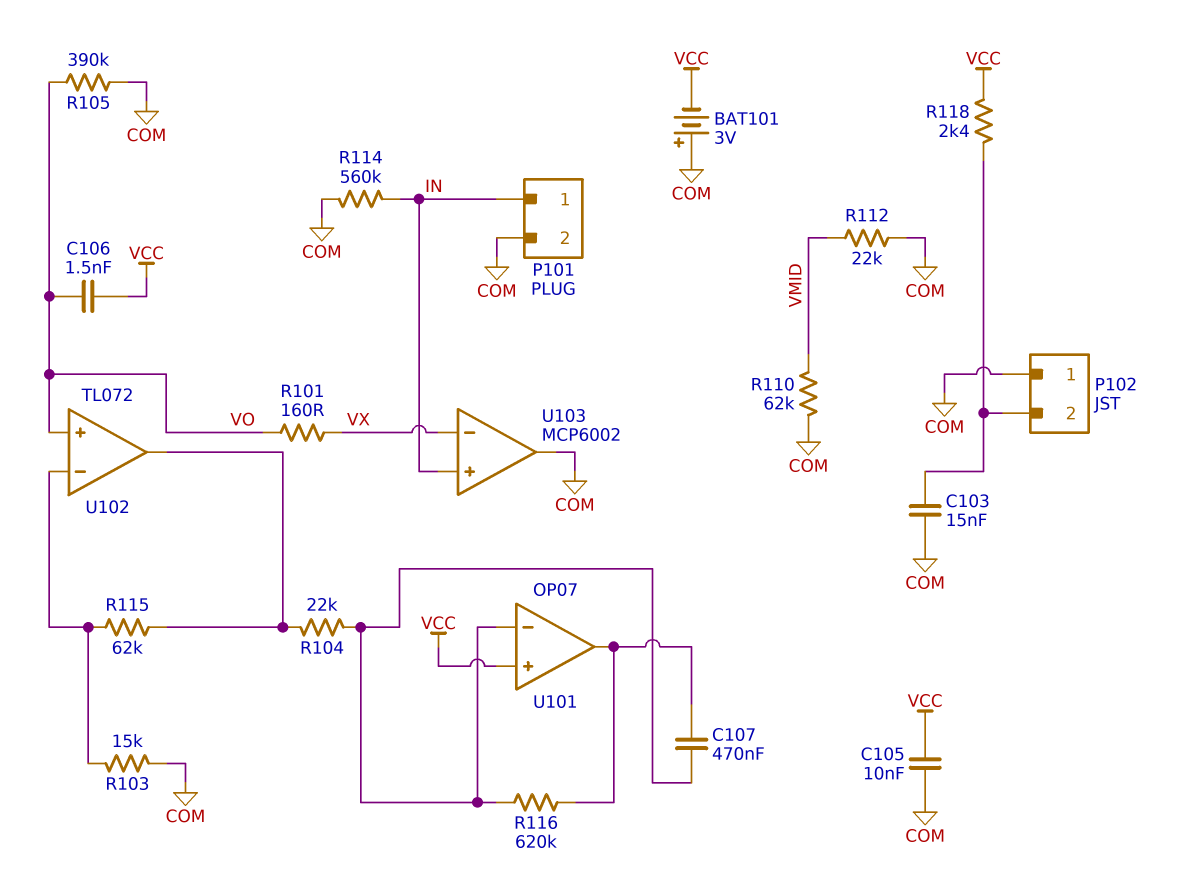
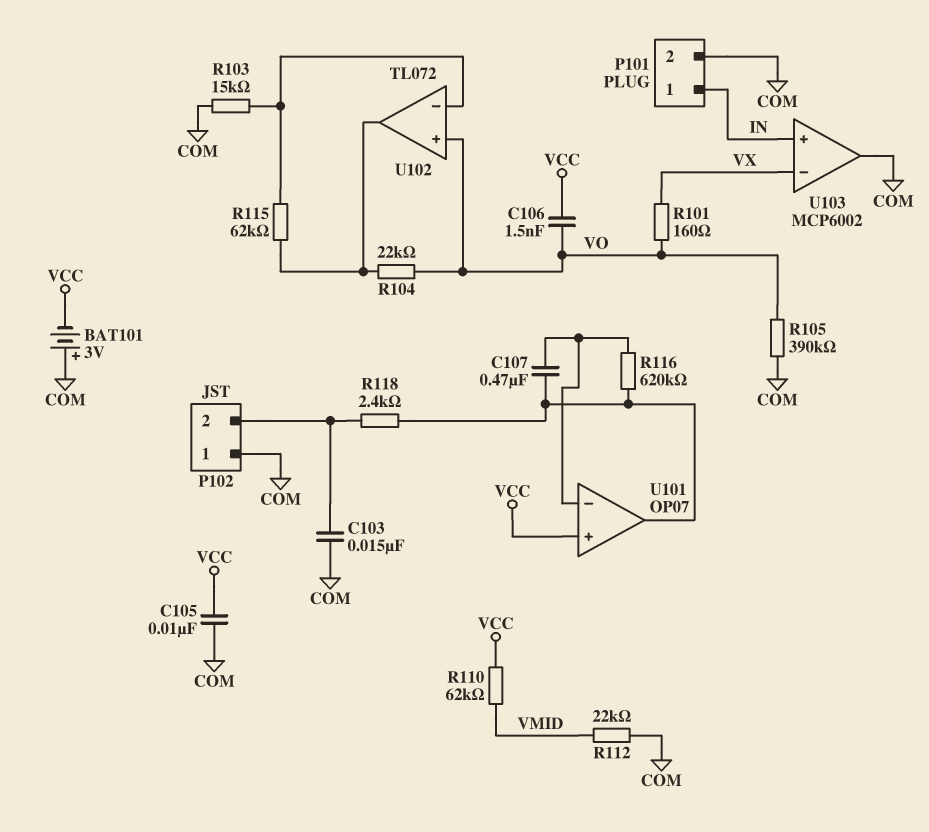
R104: 22k (U101/in-, U102/out) -> 22k (U102/out, VO)
R110: 62k (COM, VMID) -> 62k (VCC, VMID)
R114: 560k (COM, IN) -> none
R118: 2.4k (P102/2, VCC) -> 2.4k (P102/2, U101/out)

